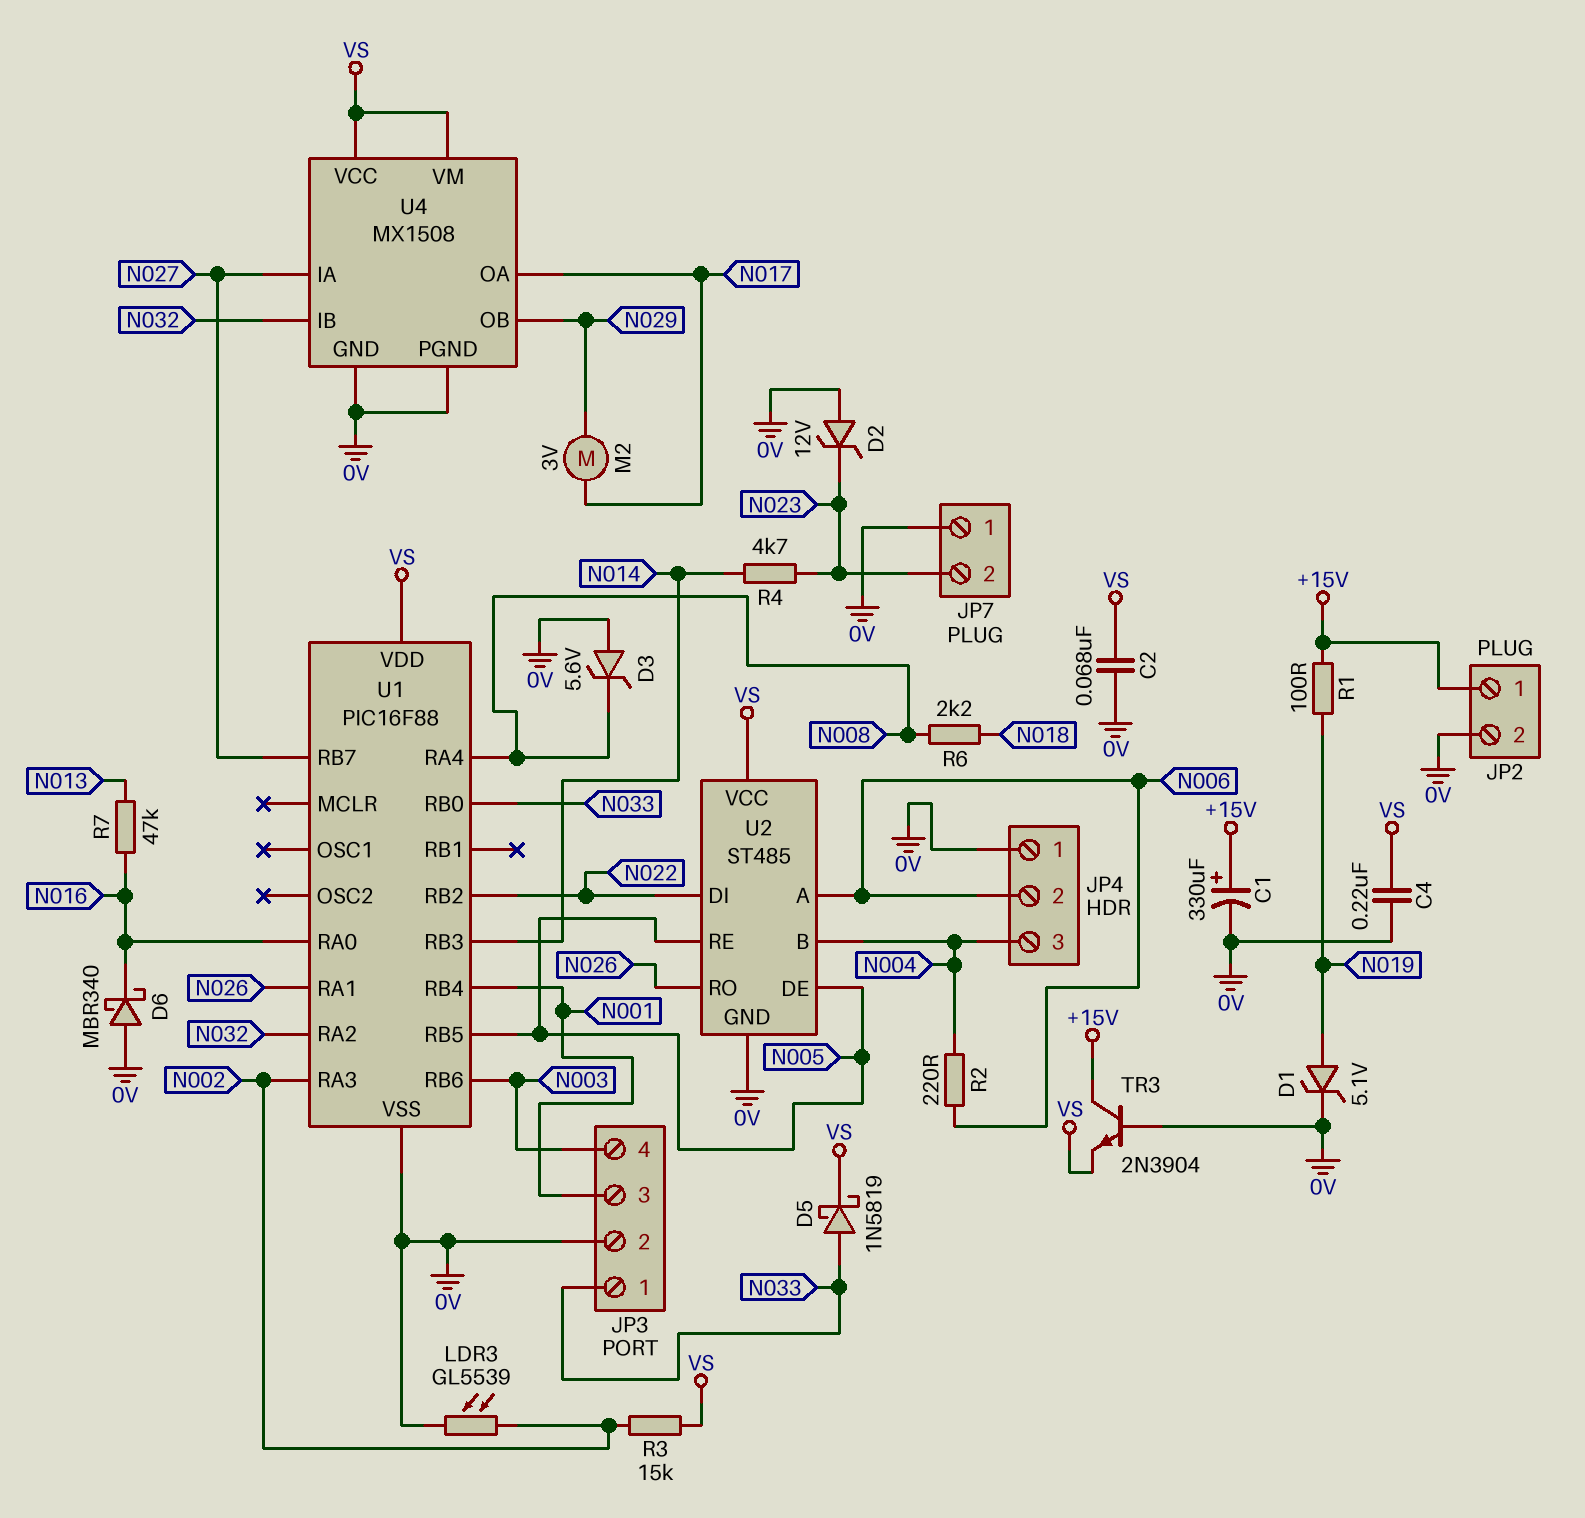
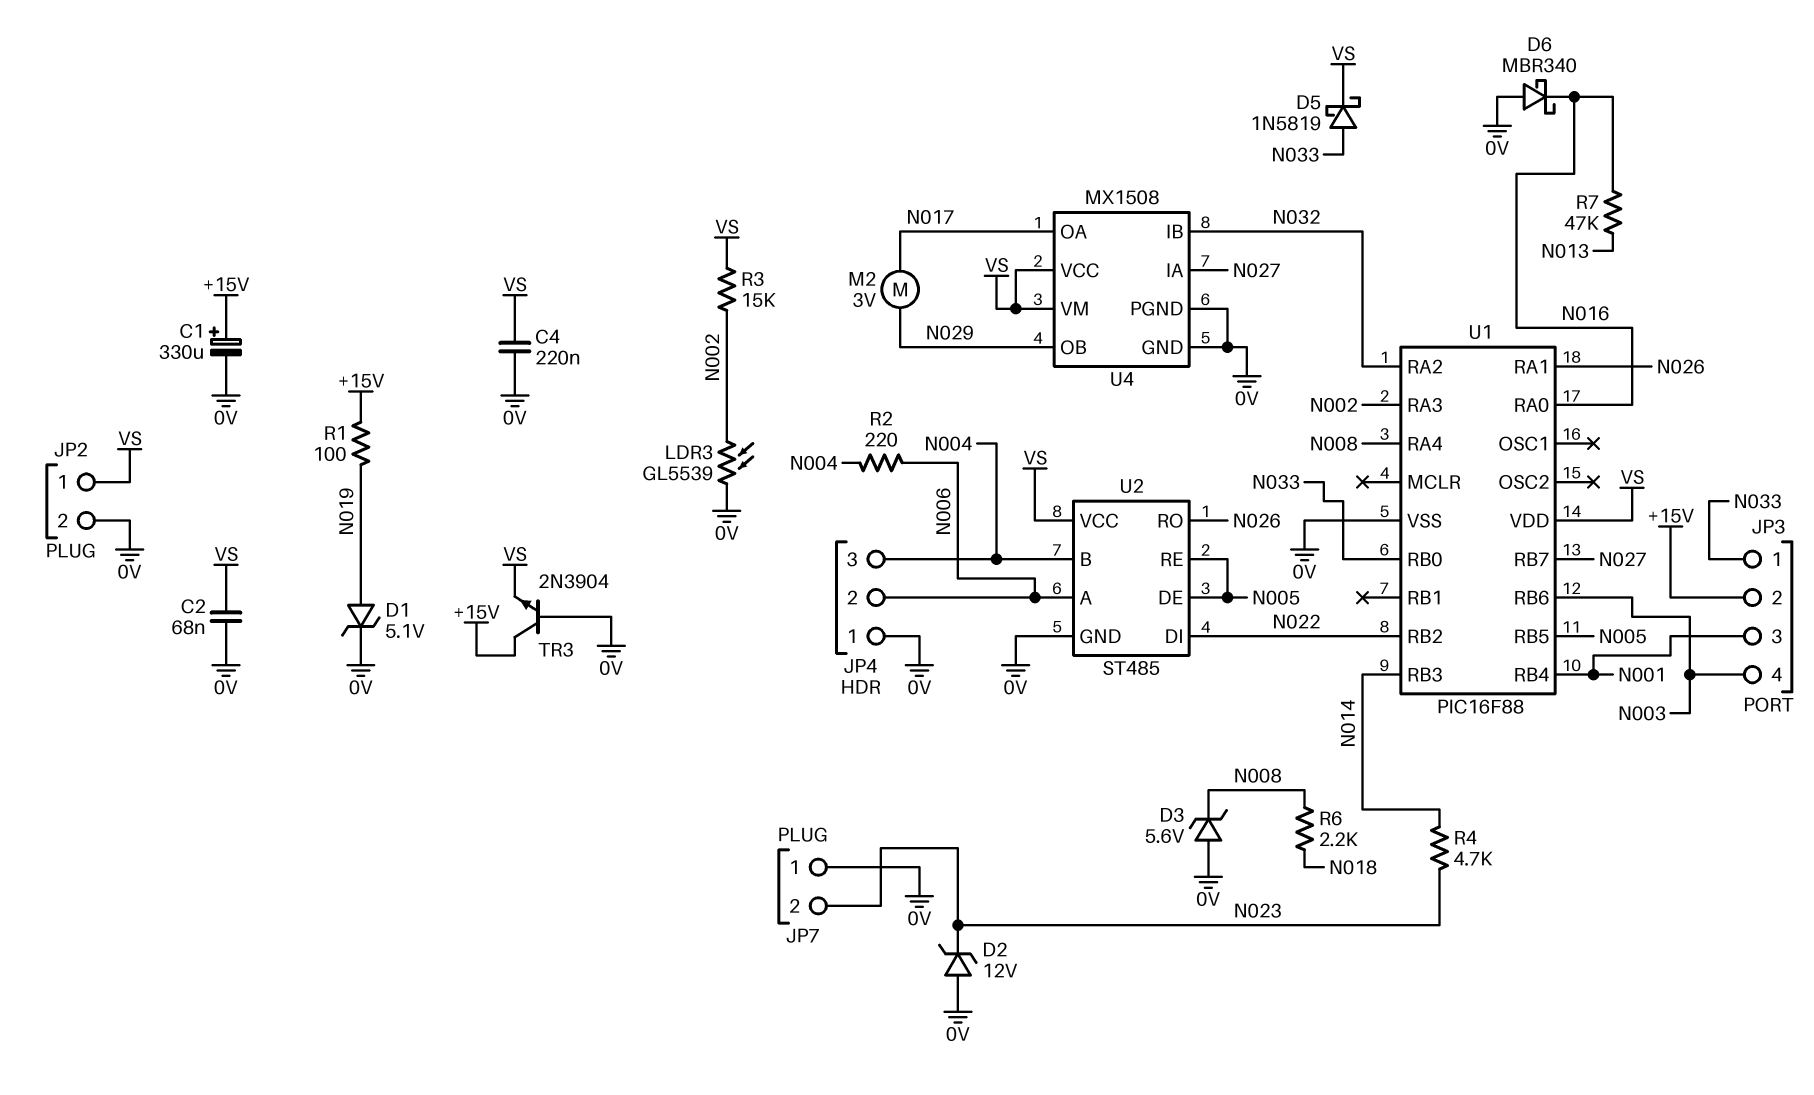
JP2 pin 1: +15V -> VS
JP3 pin 2: 0V -> +15V

